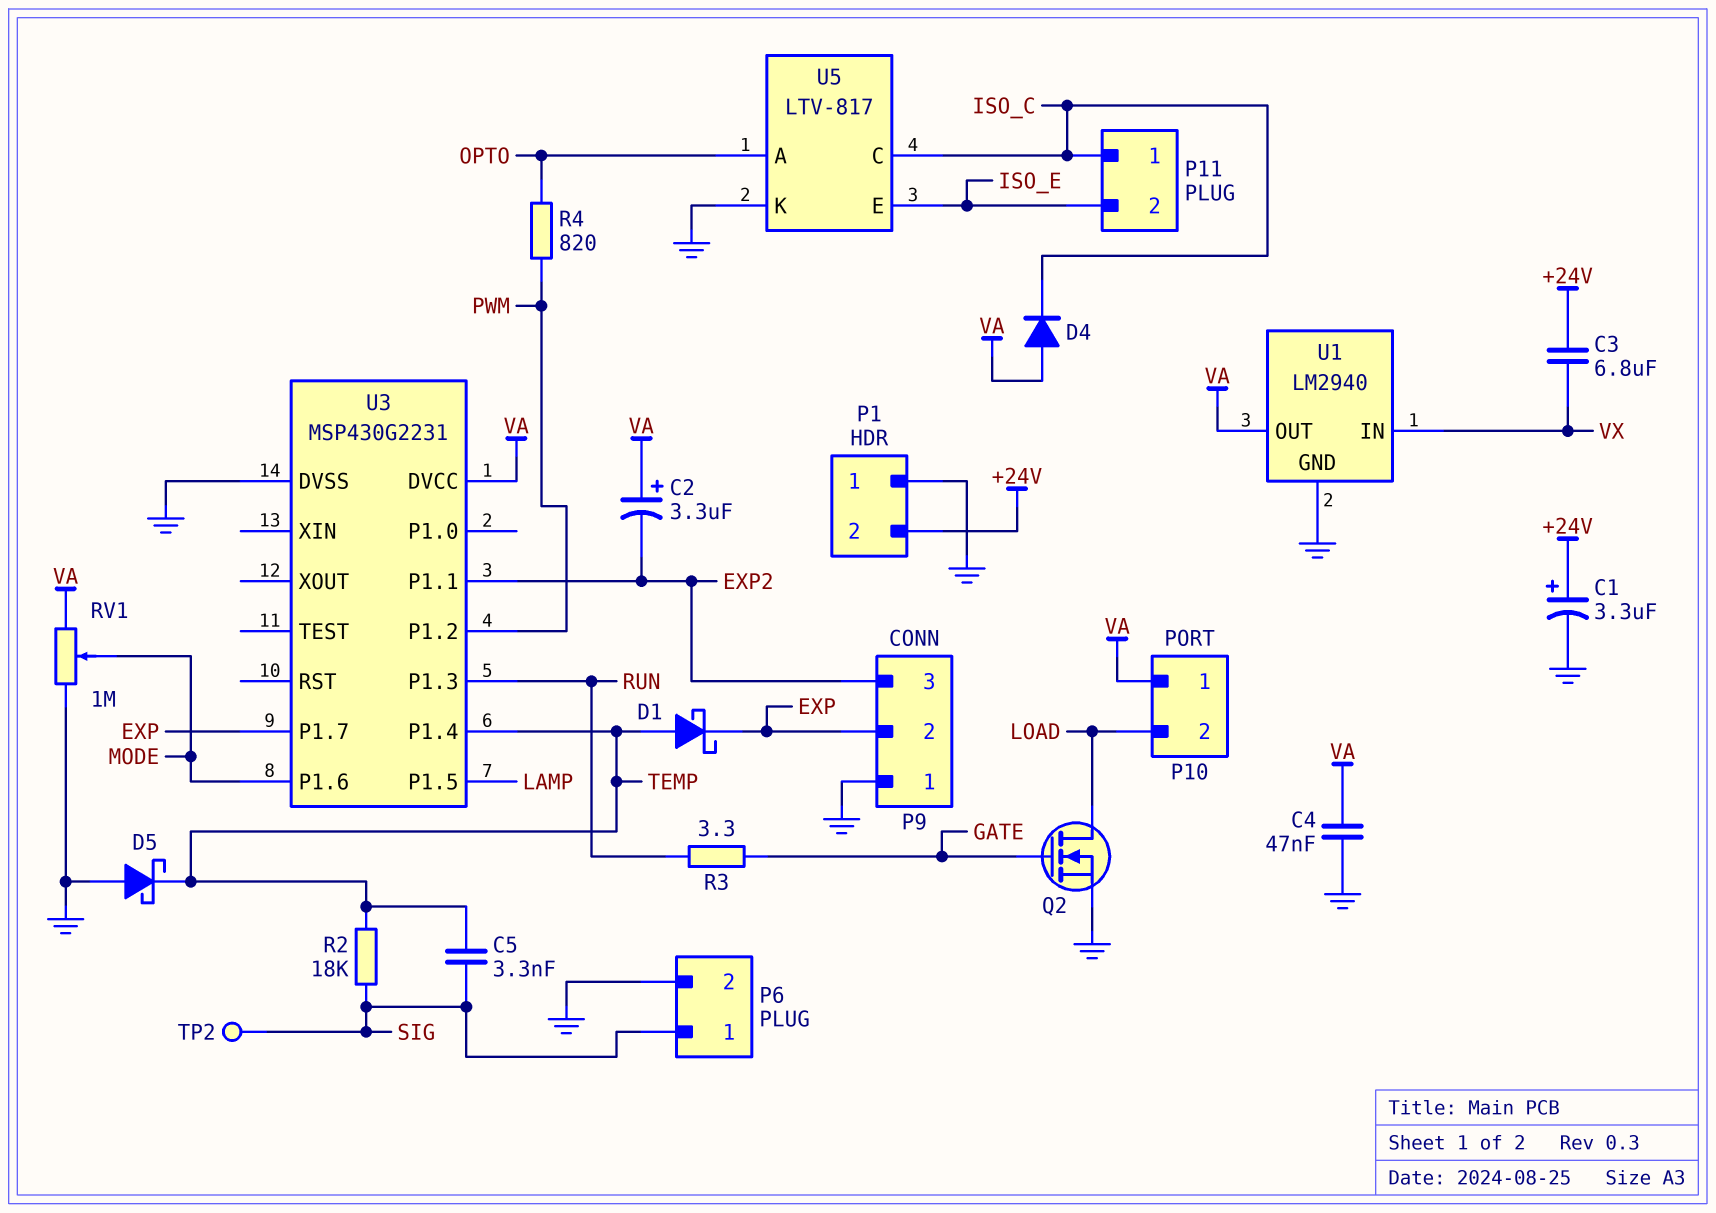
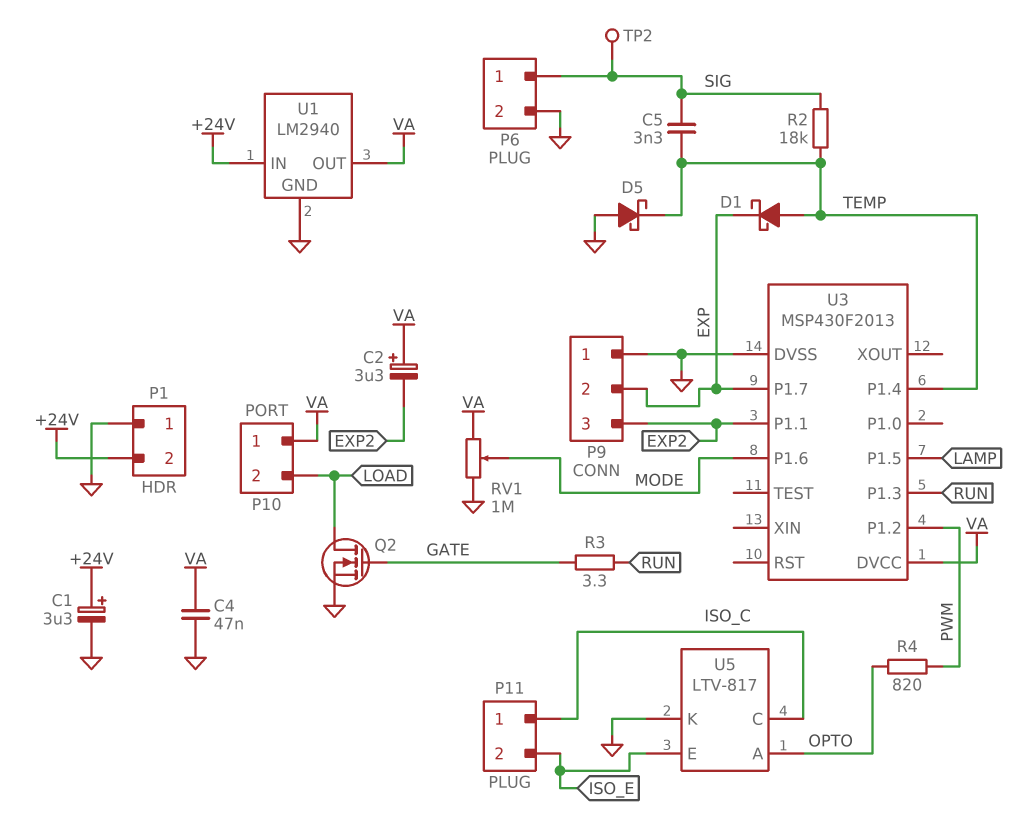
C3: 6.8uF (+24V, VX) -> none
D4: diode (A VA, K ISO_C) -> none
U1 pin IN: VX -> +24V
U3: MSP430G2231 -> MSP430F2013

